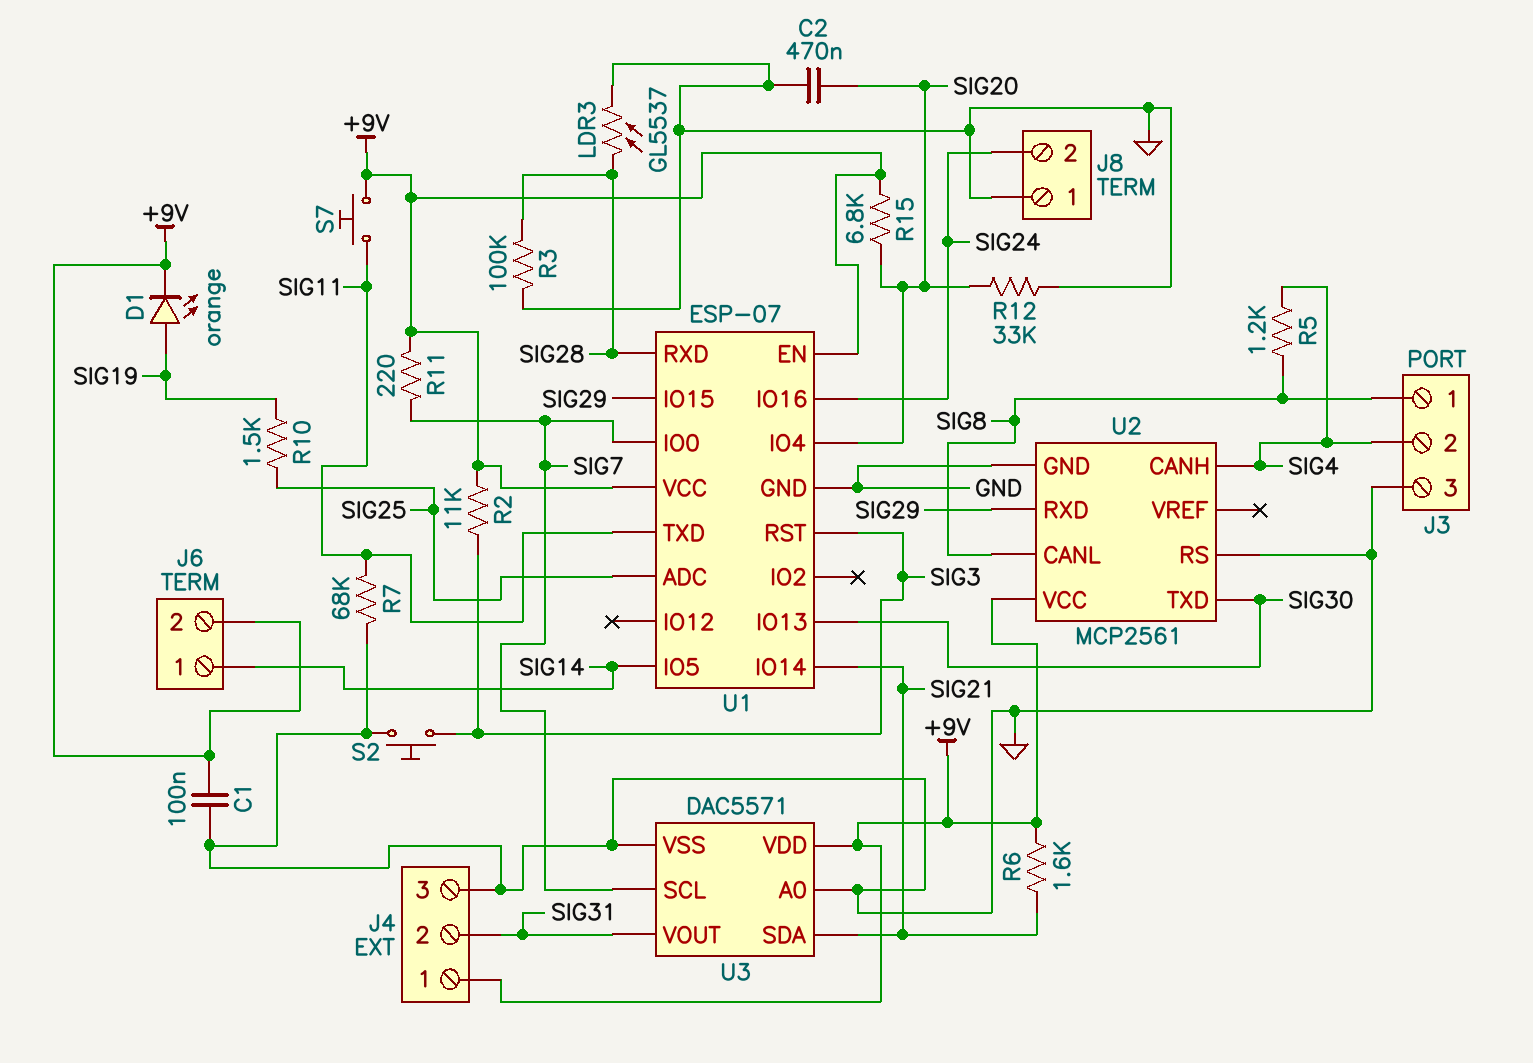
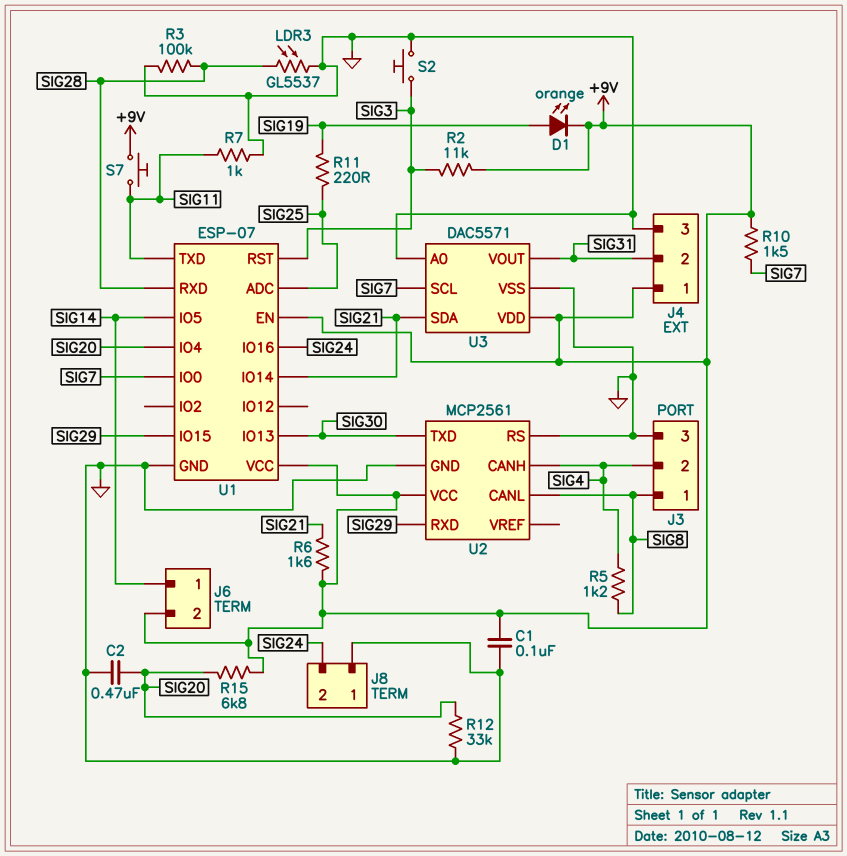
R7: 68k (GND, SIG11) -> 1k (GND, SIG11)
R10: 1.5k (SIG19, SIG25) -> 1.5k (+9V, SIG7)
R11: 220 (+9V, SIG7) -> 220 (SIG19, SIG25)

